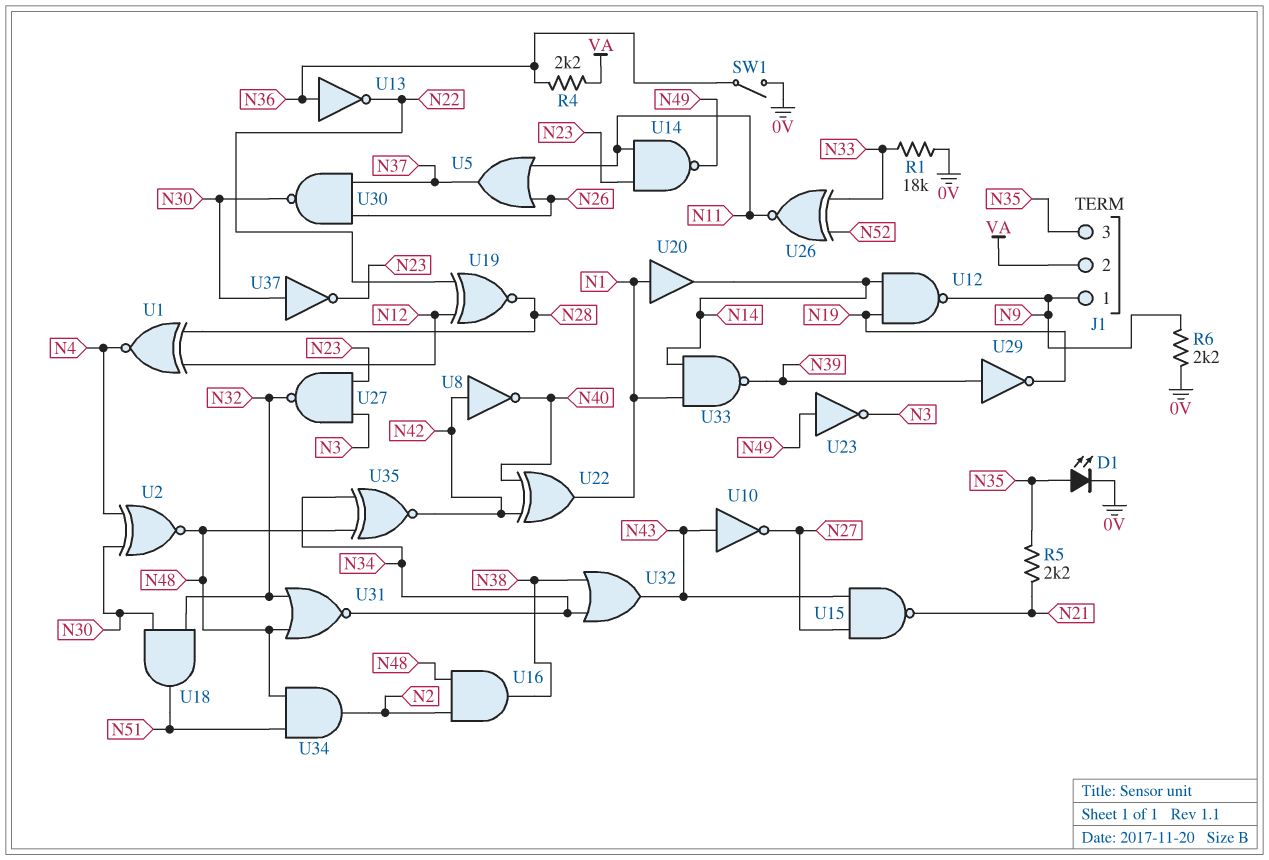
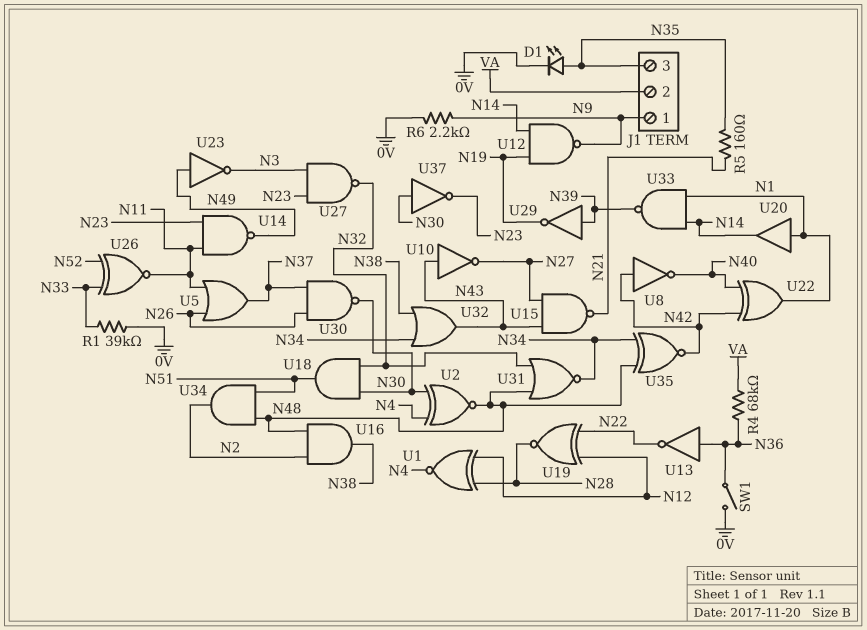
R1: 18k (0V, N33) -> 39k (0V, N33)
R4: 2.2k (N36, VA) -> 68k (N36, VA)
R5: 2.2k (N21, N35) -> 160 (N21, N35)

